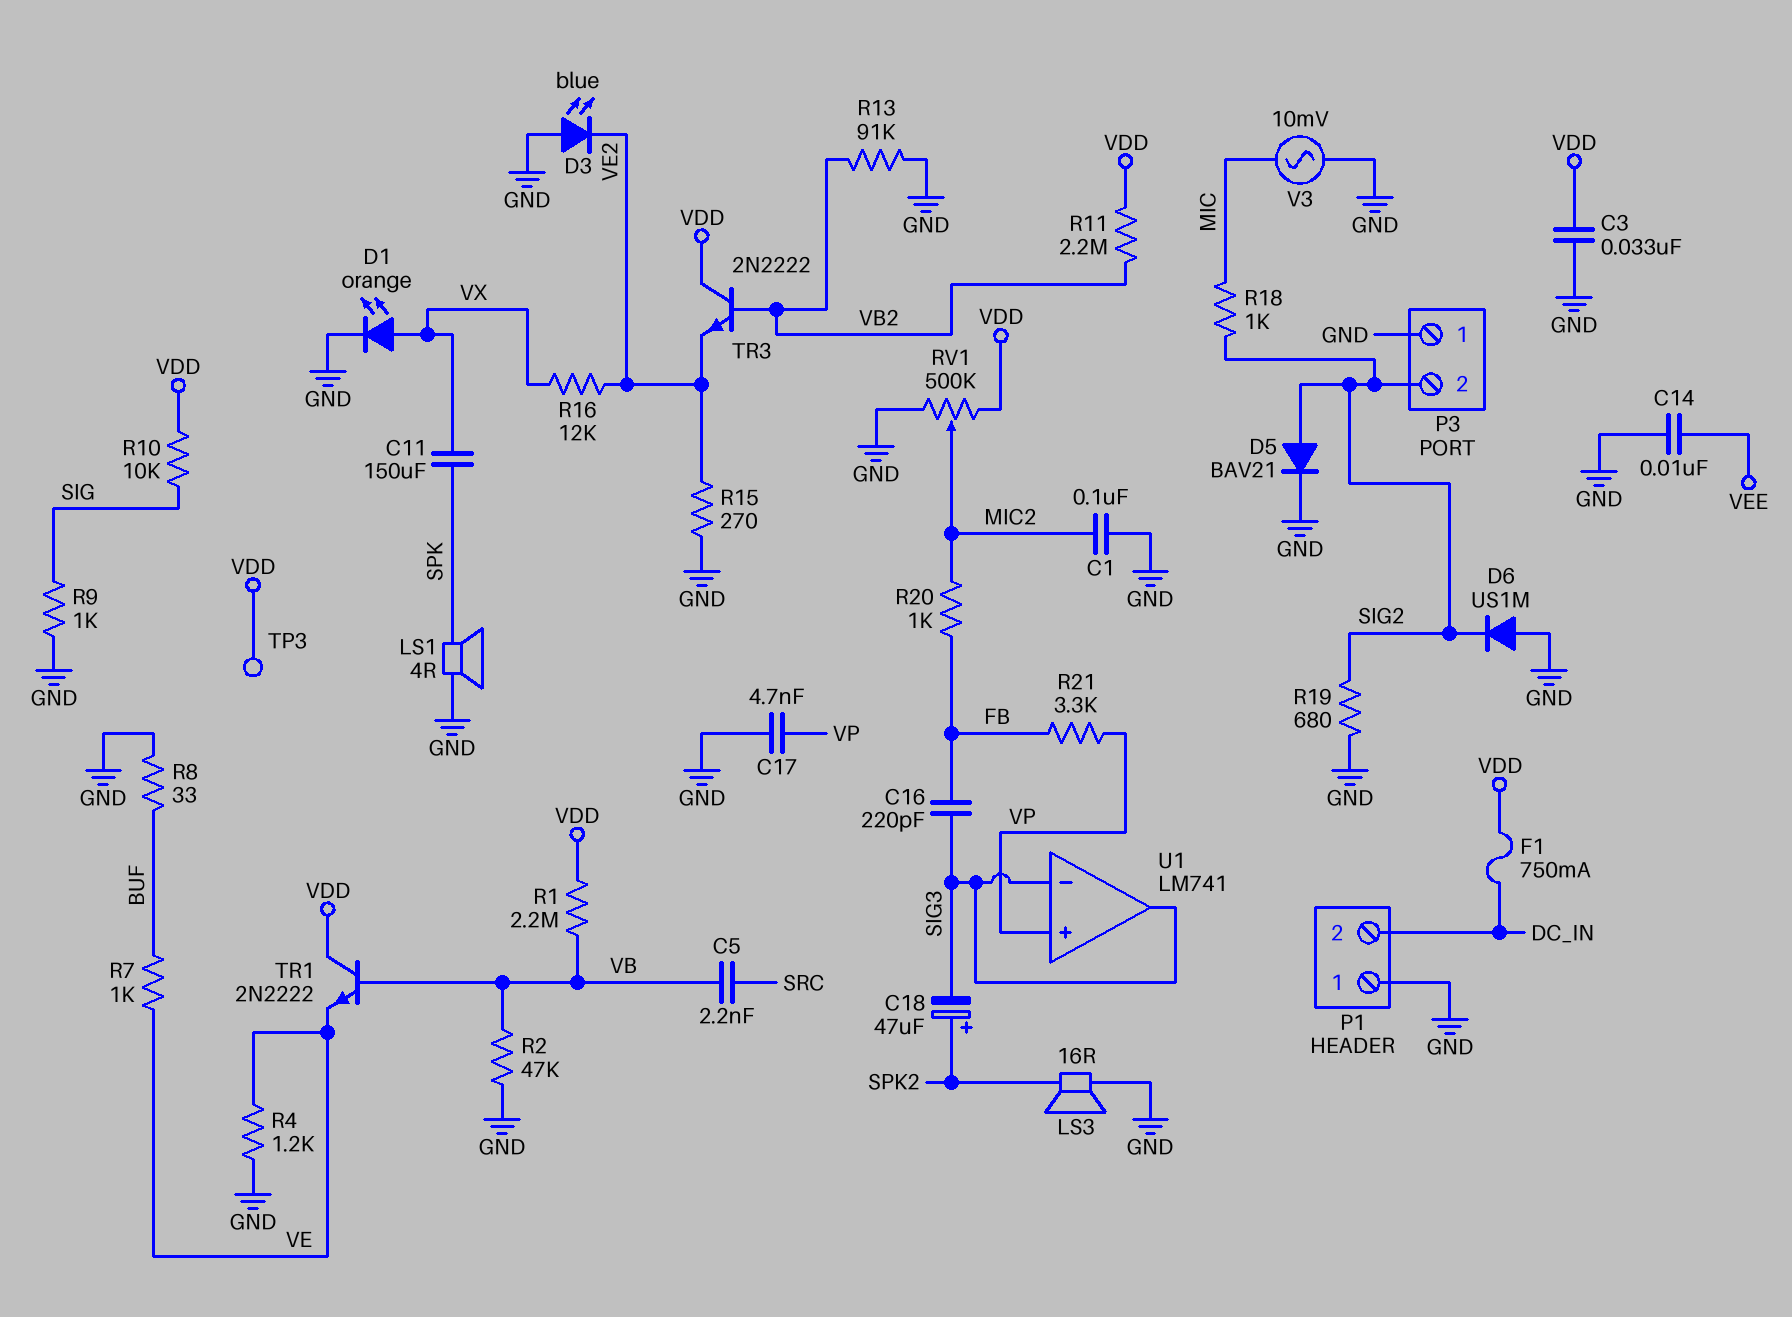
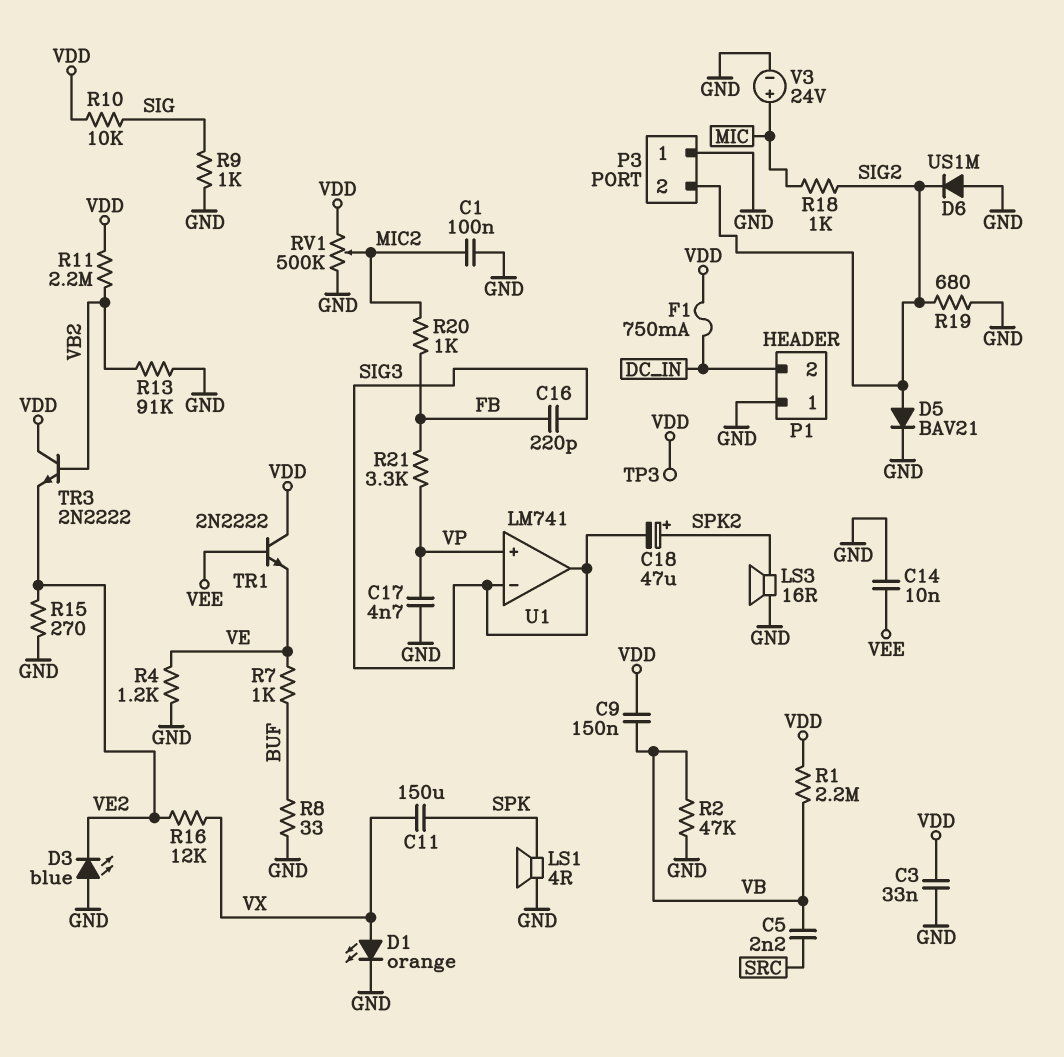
C9: none -> 150nF (VB, VDD)
TR1: NPN 2N2222 (B VB, C VDD, E VE) -> NPN 2N2222 (B VEE, C VDD, E VE)
V3: AC 10mV (GND, MIC) -> 24V (plus MIC, minus GND)

